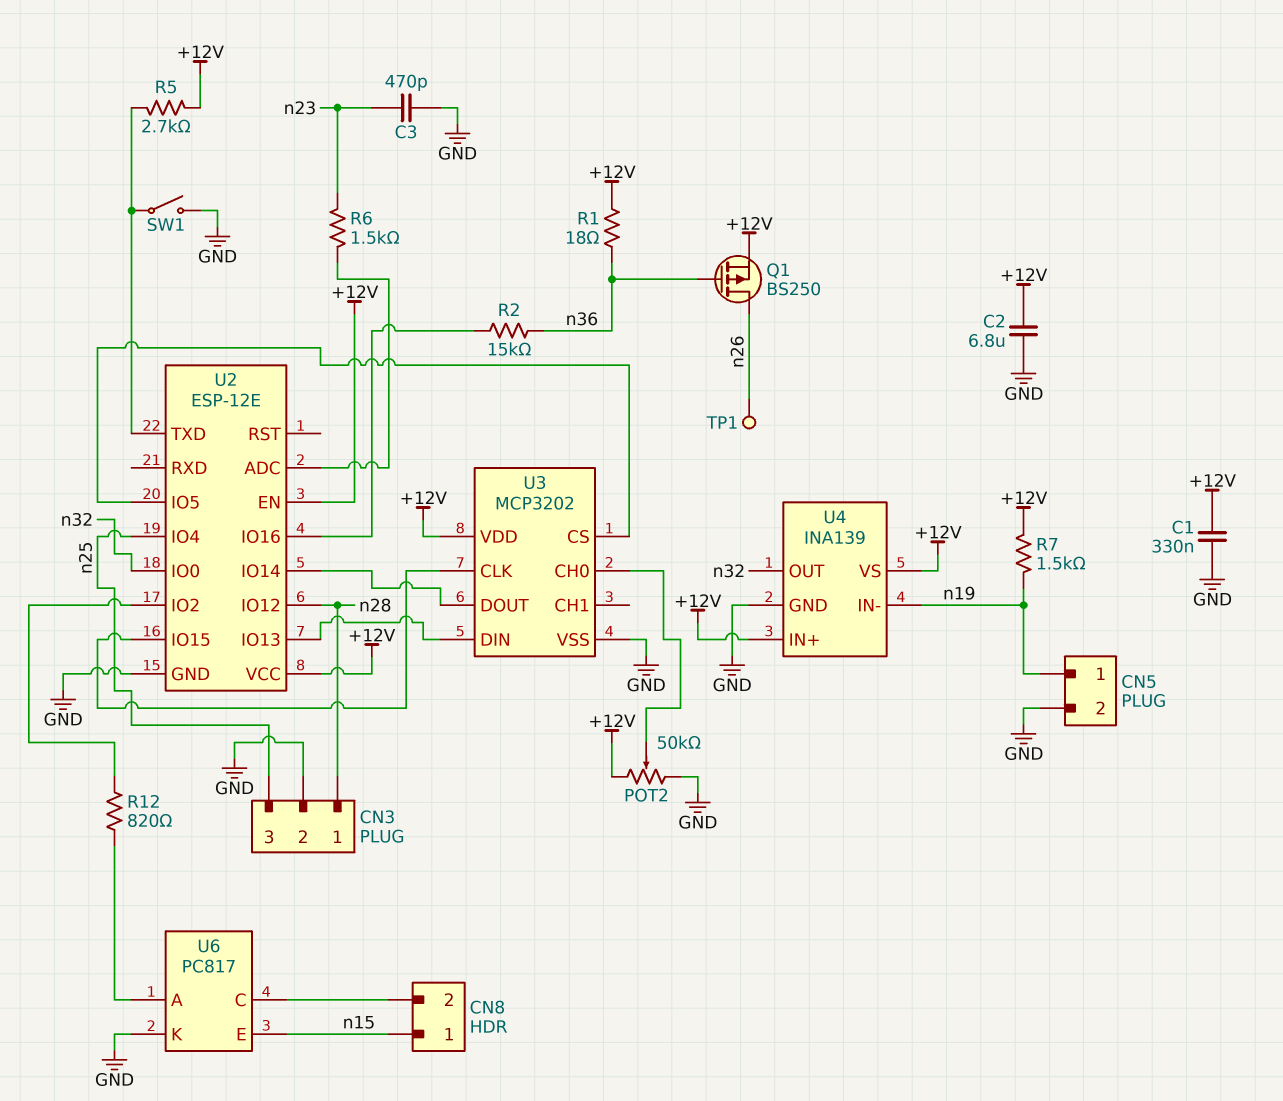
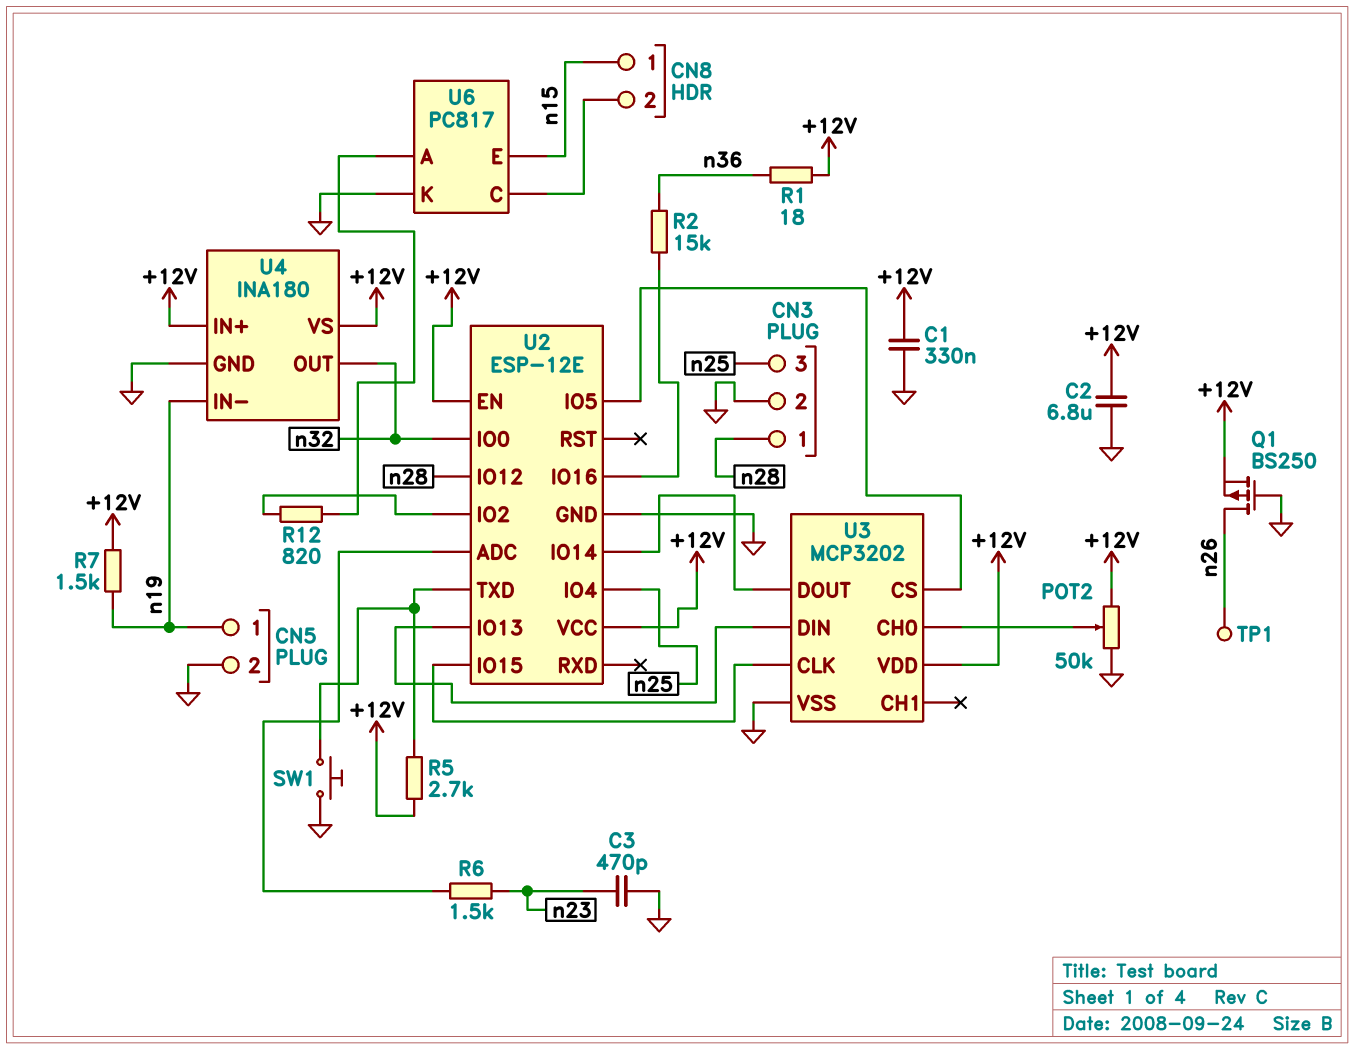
Q1: PMOS BS250 (G n36, D n26, S +12V) -> PMOS BS250 (G GND, D n26, S +12V)
SW1: switch (GND, U2/TXD) -> button (GND, U2/TXD)
U4: INA139 -> INA180

